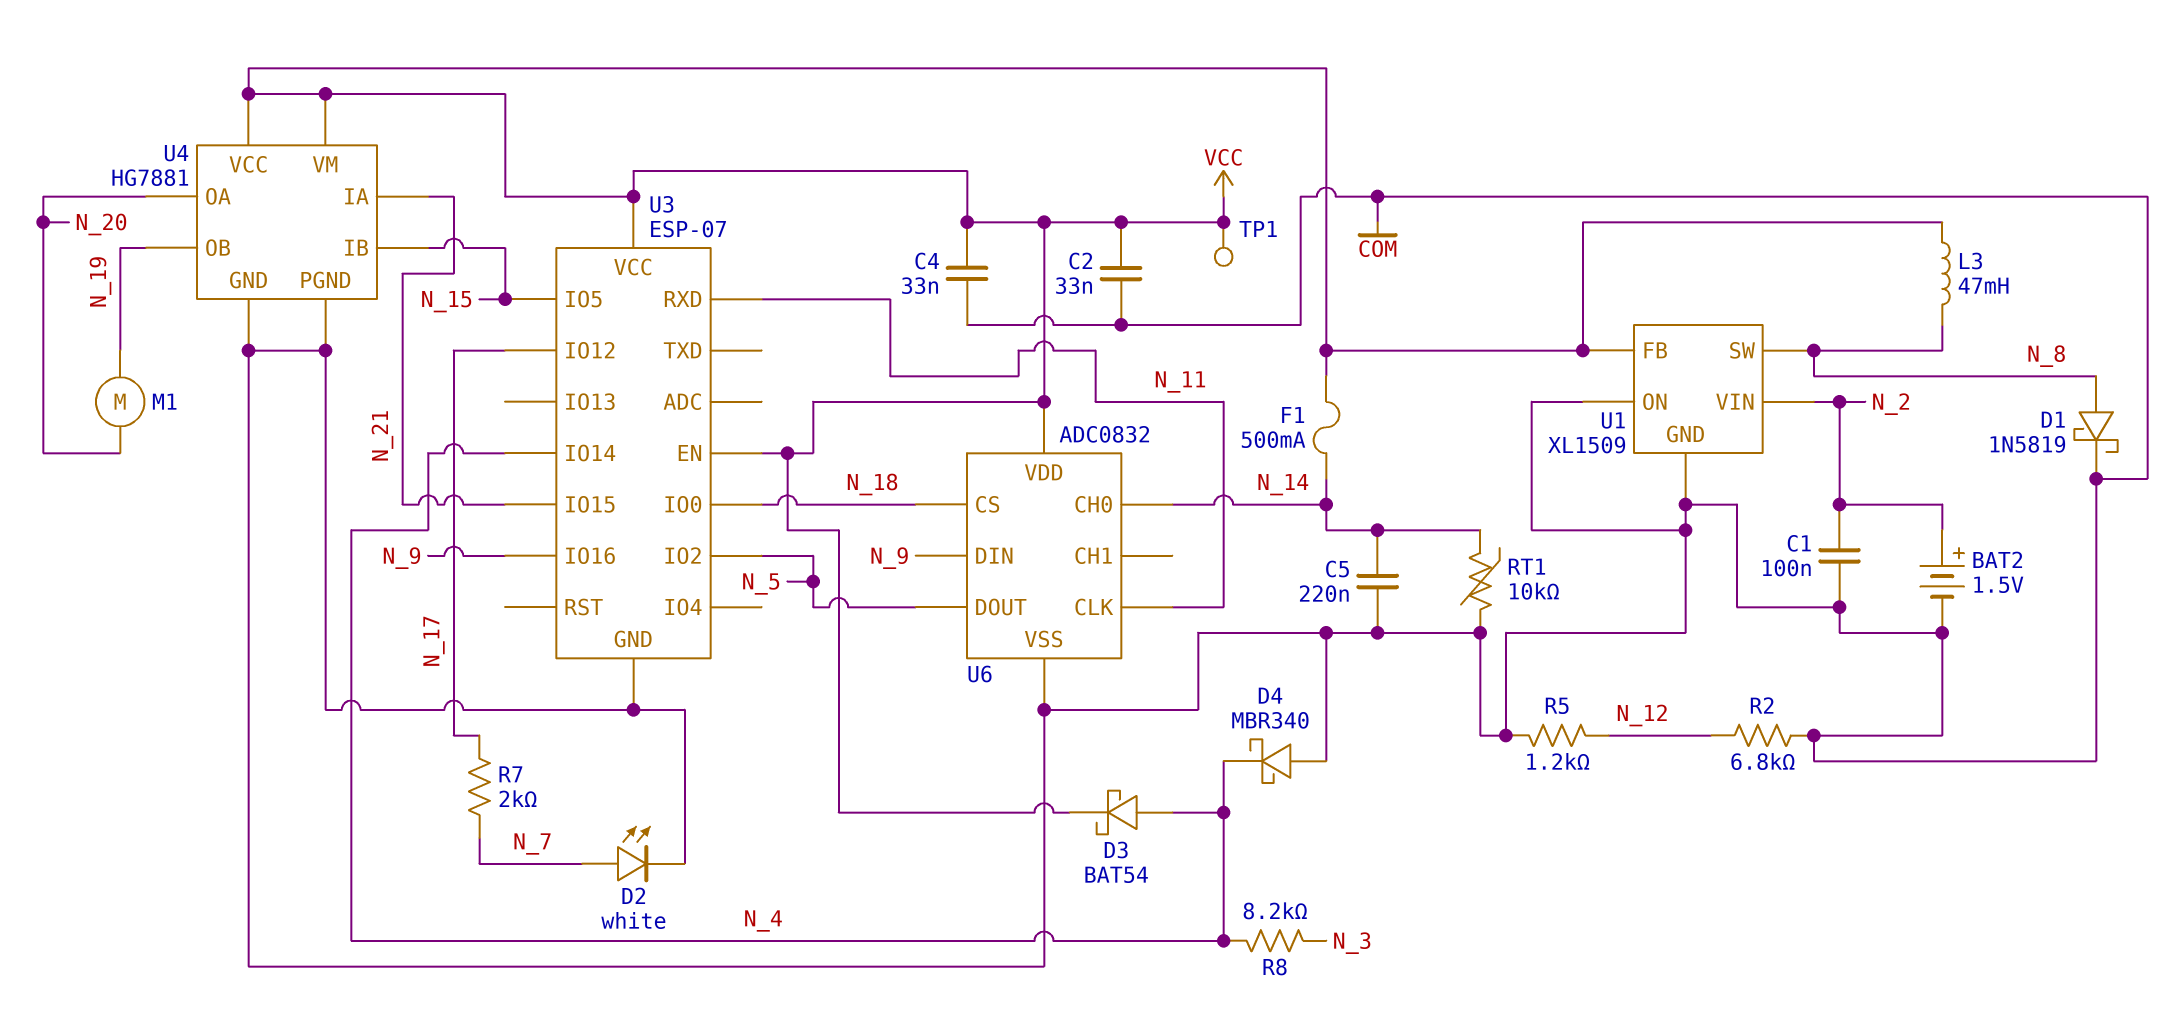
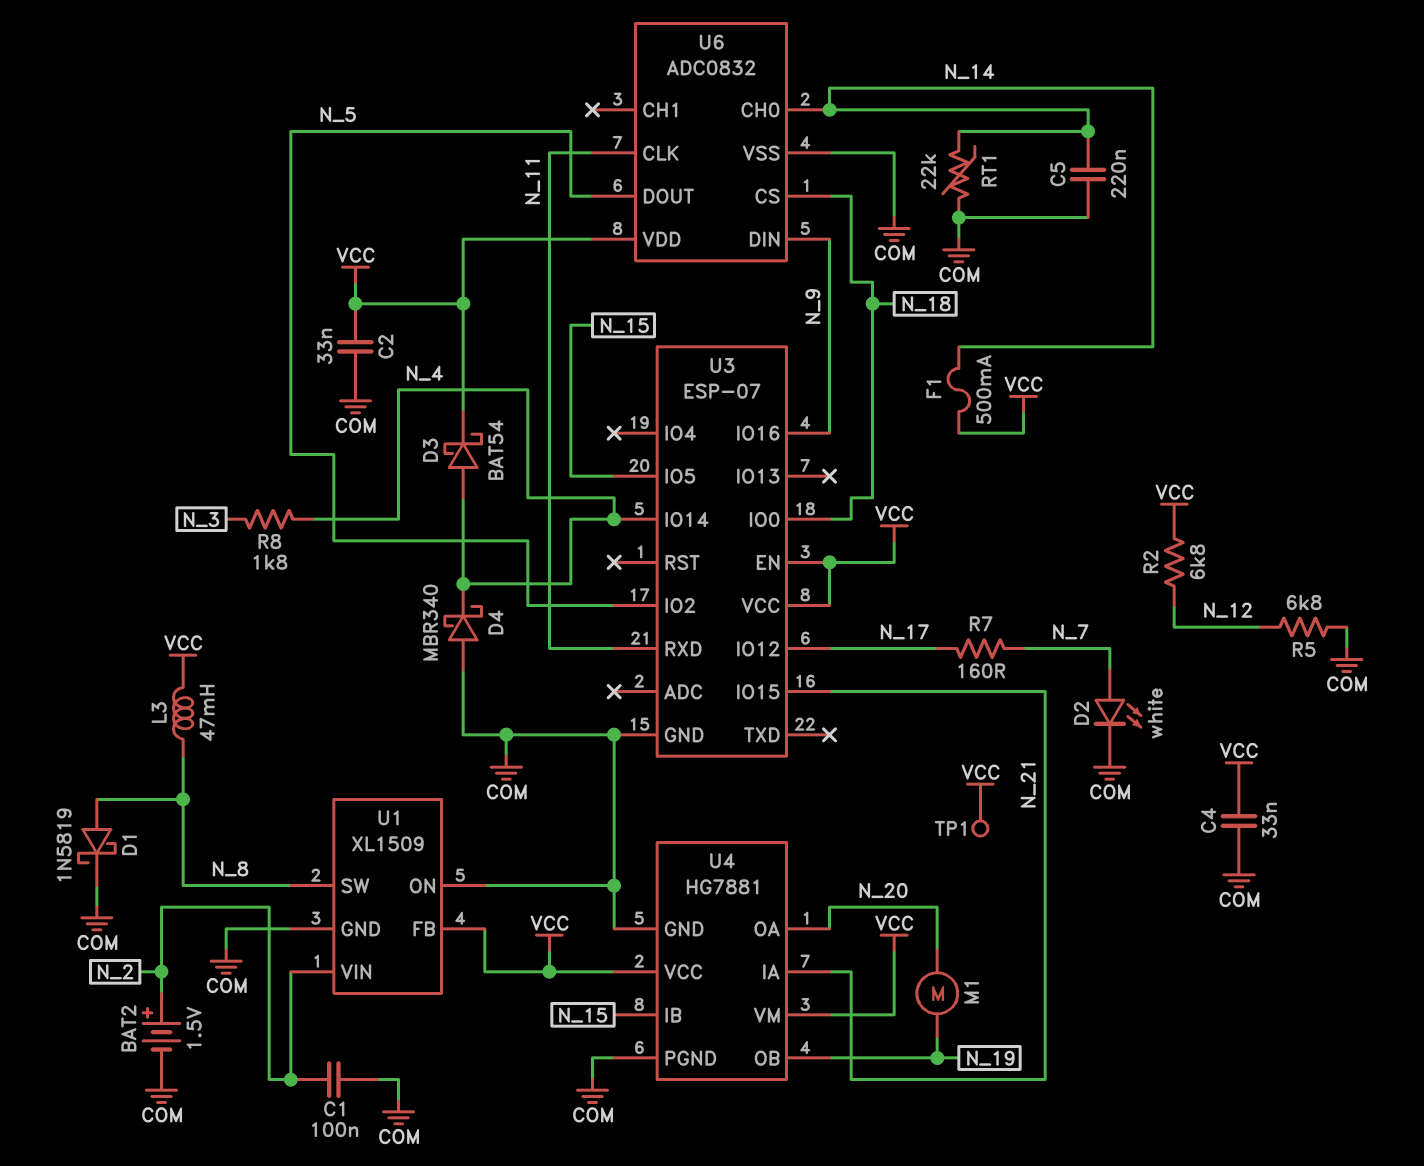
R2: 6.8k (COM, N_12) -> 6.8k (N_12, VCC)
R5: 1.2k (COM, N_12) -> 6.8k (COM, N_12)
R7: 2k (N_7, N_17) -> 160 (N_7, N_17)
R8: 8.2k (N_3, N_4) -> 1.8k (N_3, N_4)
RT1: 10k (COM, N_14) -> 22k (COM, N_14)

